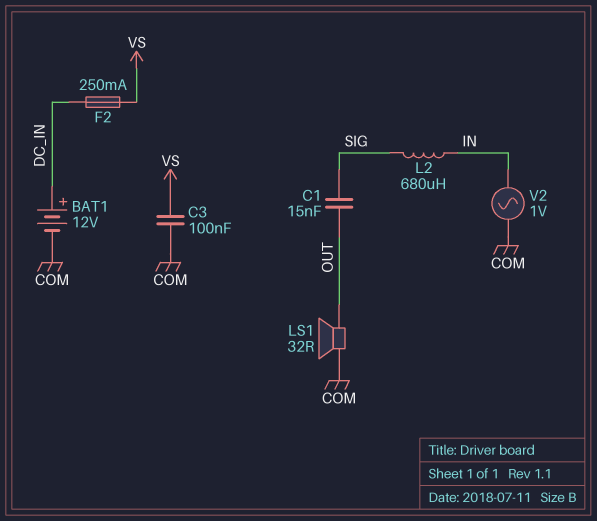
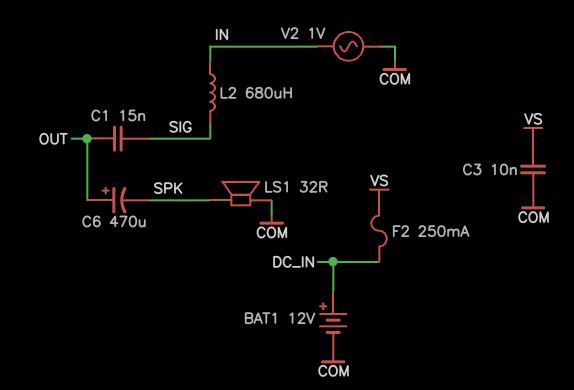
C3: 100nF (COM, VS) -> 10nF (COM, VS)
C6: none -> 470uF (plus OUT, minus SPK)
LS1: speaker 32R (COM, OUT) -> speaker 32R (COM, SPK)

